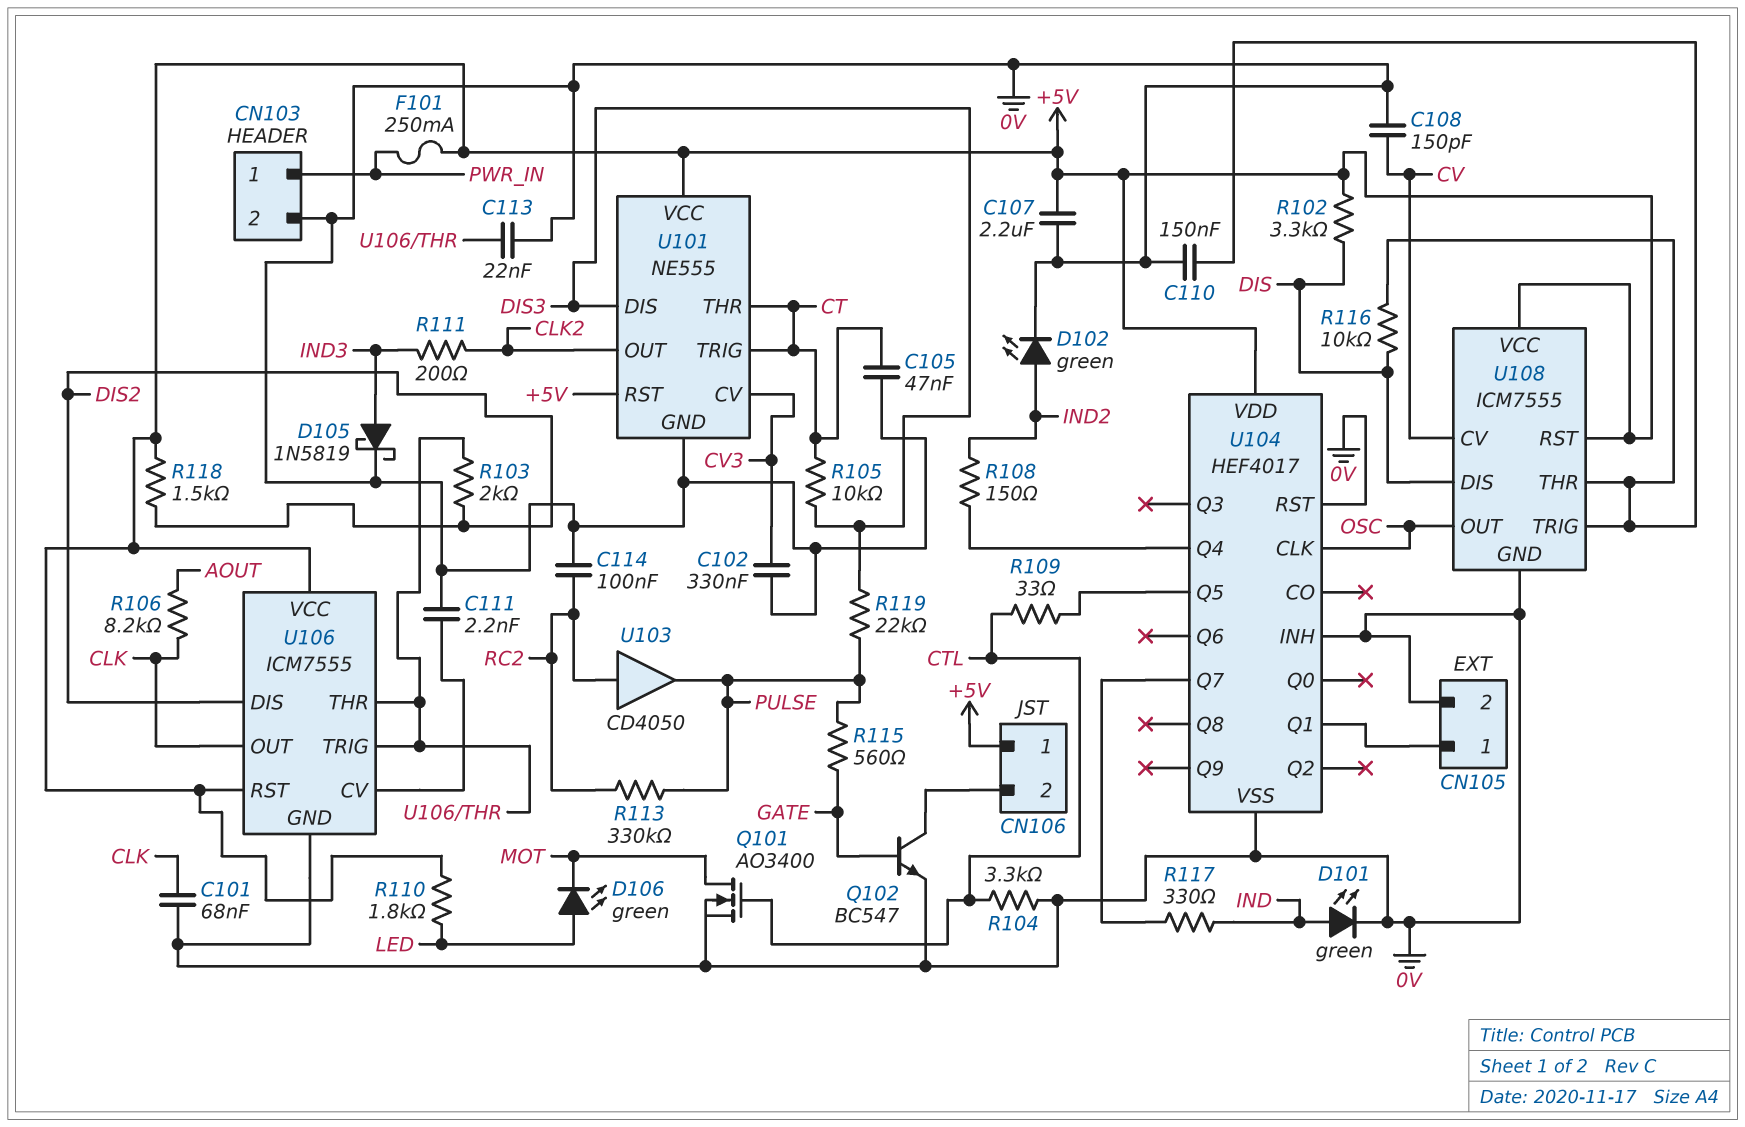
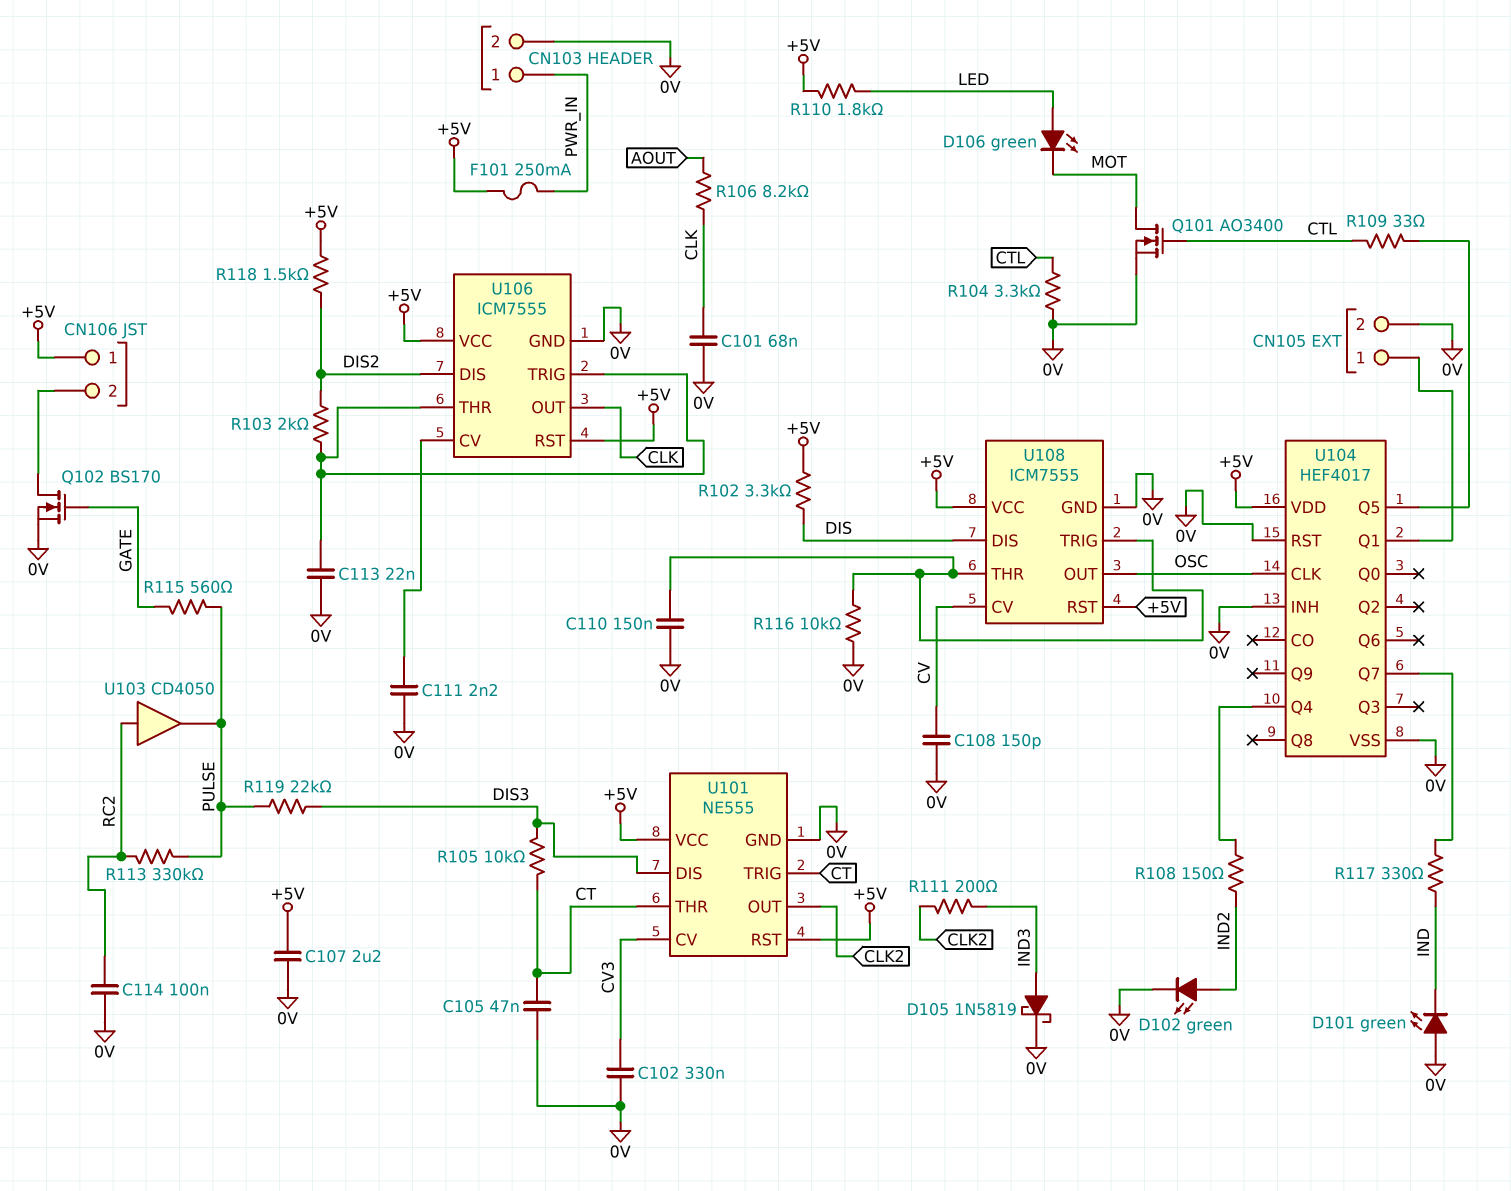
D101: LED green (A IND, K 0V) -> LED green (A 0V, K IND)
Q102: NPN BC547 (B GATE, C CN106/2, E 0V) -> NMOS BS170 (G GATE, D CN106/2, S 0V)
R116: 10k (DIS, U108/THR) -> 10k (0V, U108/THR)

